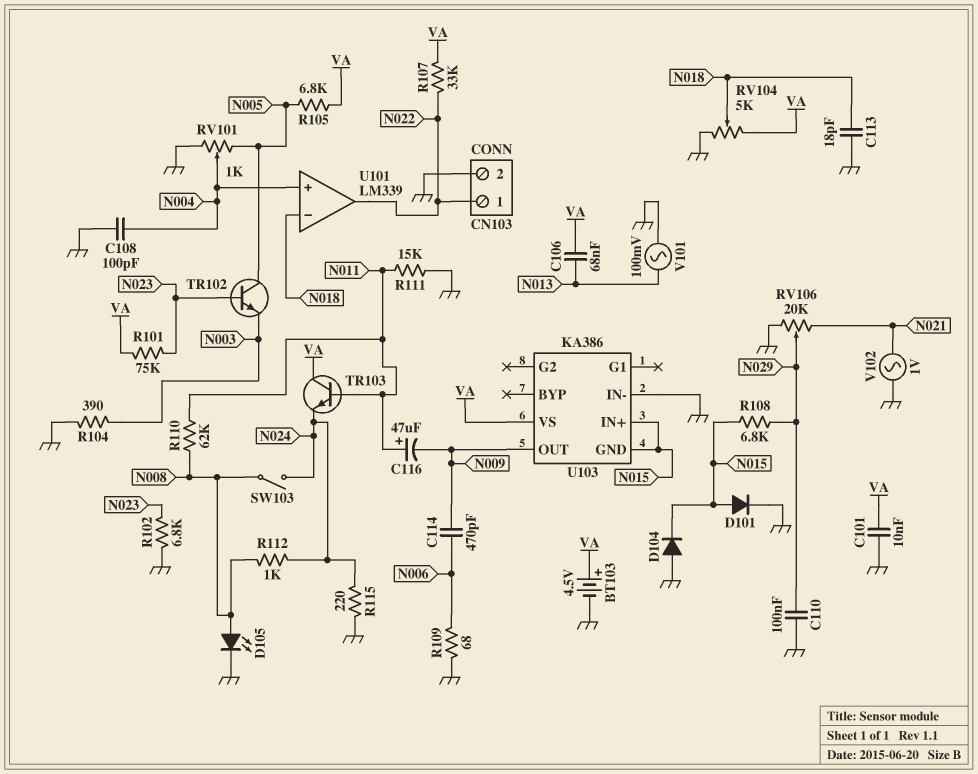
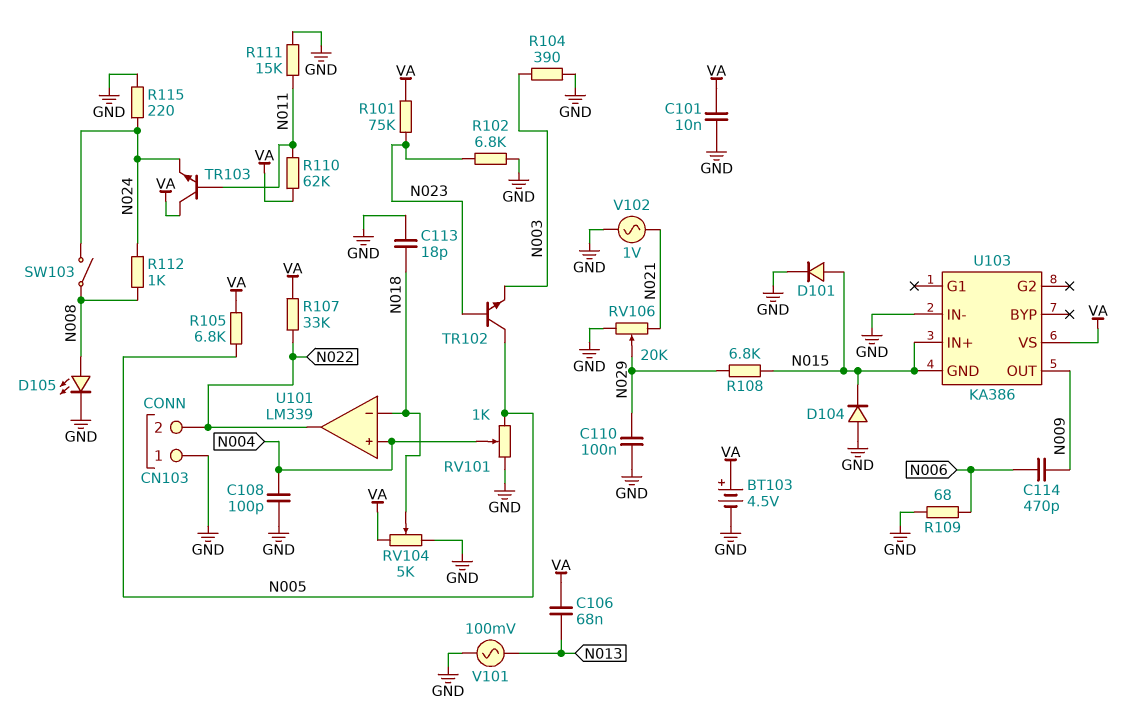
C116: 47uF (plus N011, minus N009) -> none
CN103 pin 1: N022 -> GND
CN103 pin 2: GND -> N022
R110: 62k (N008, N011) -> 62k (N011, VA)

